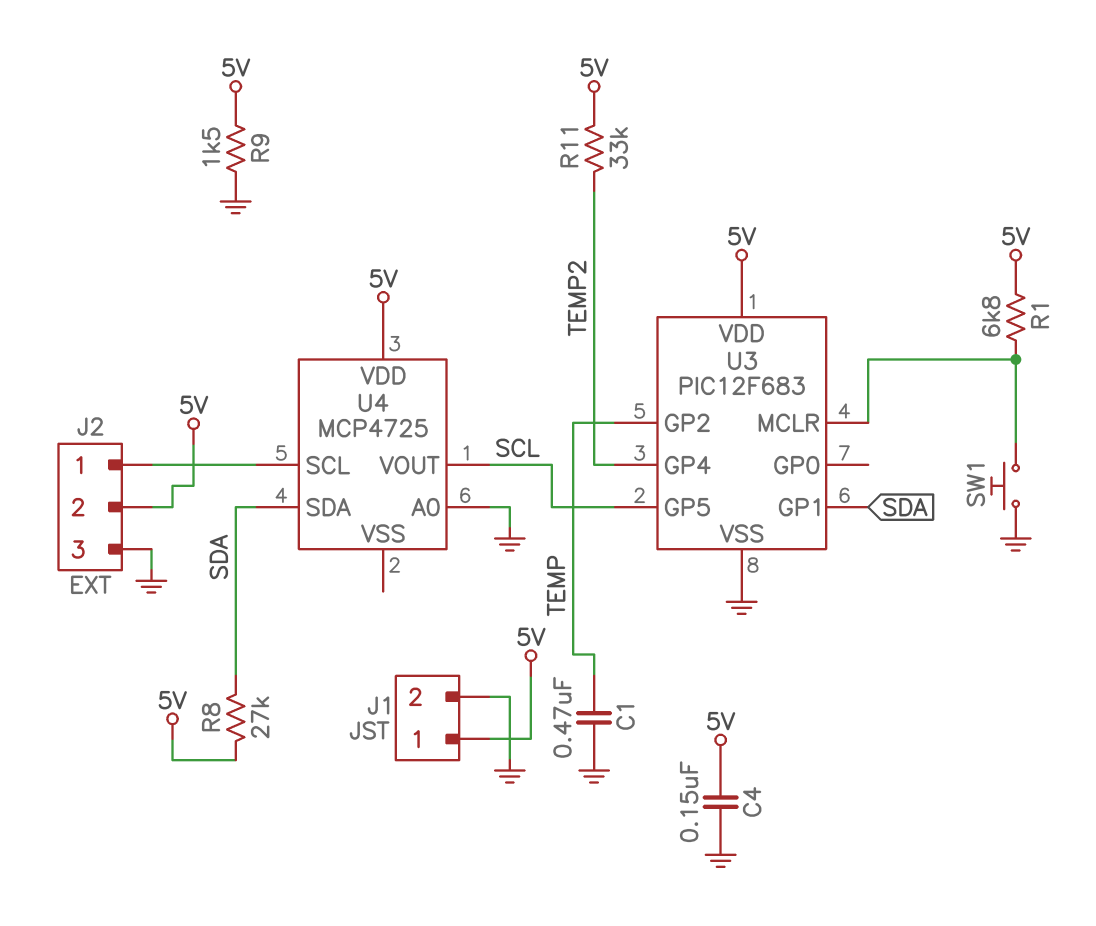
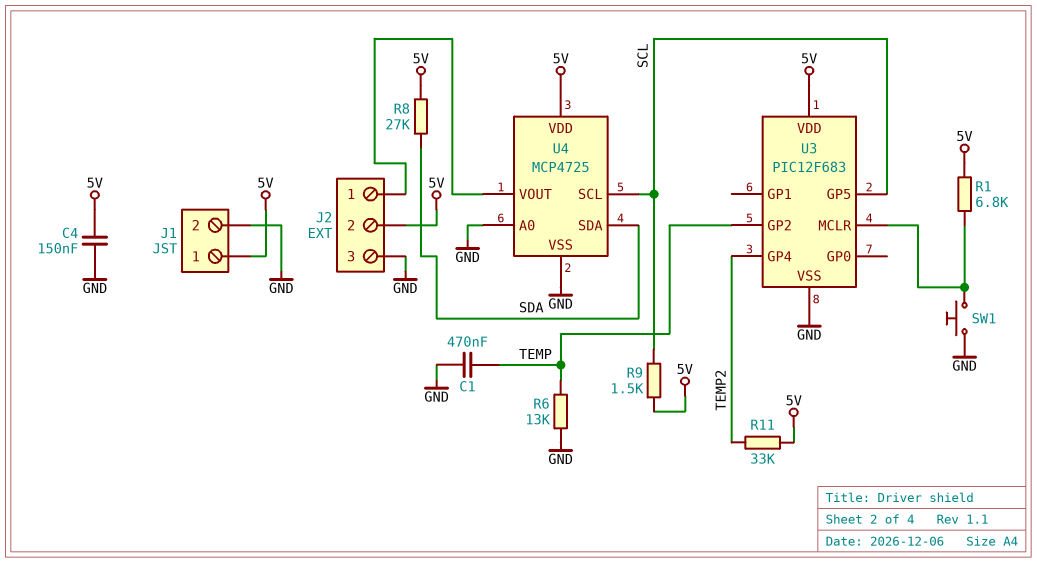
R6: none -> 13k (GND, TEMP)
R9: 1.5k (5V, GND) -> 1.5k (5V, SCL)
U3 pin GP1: SDA -> none
U4 pin SCL: J2/1 -> SCL
U4 pin VOUT: SCL -> J2/1
U4 pin VSS: none -> GND

